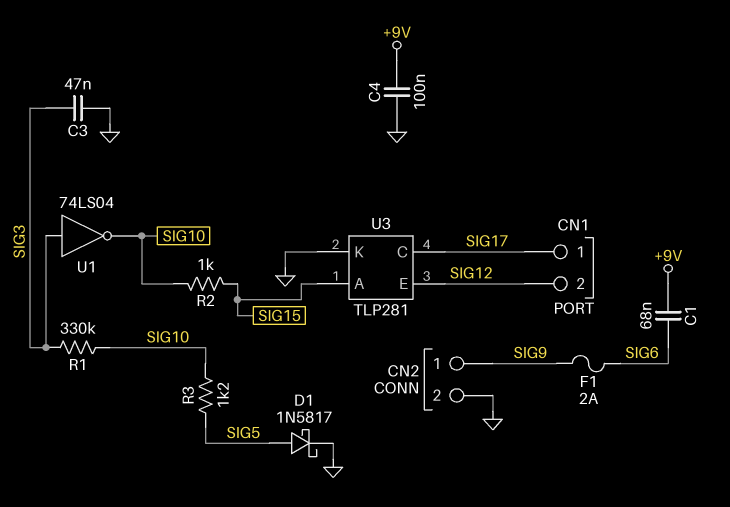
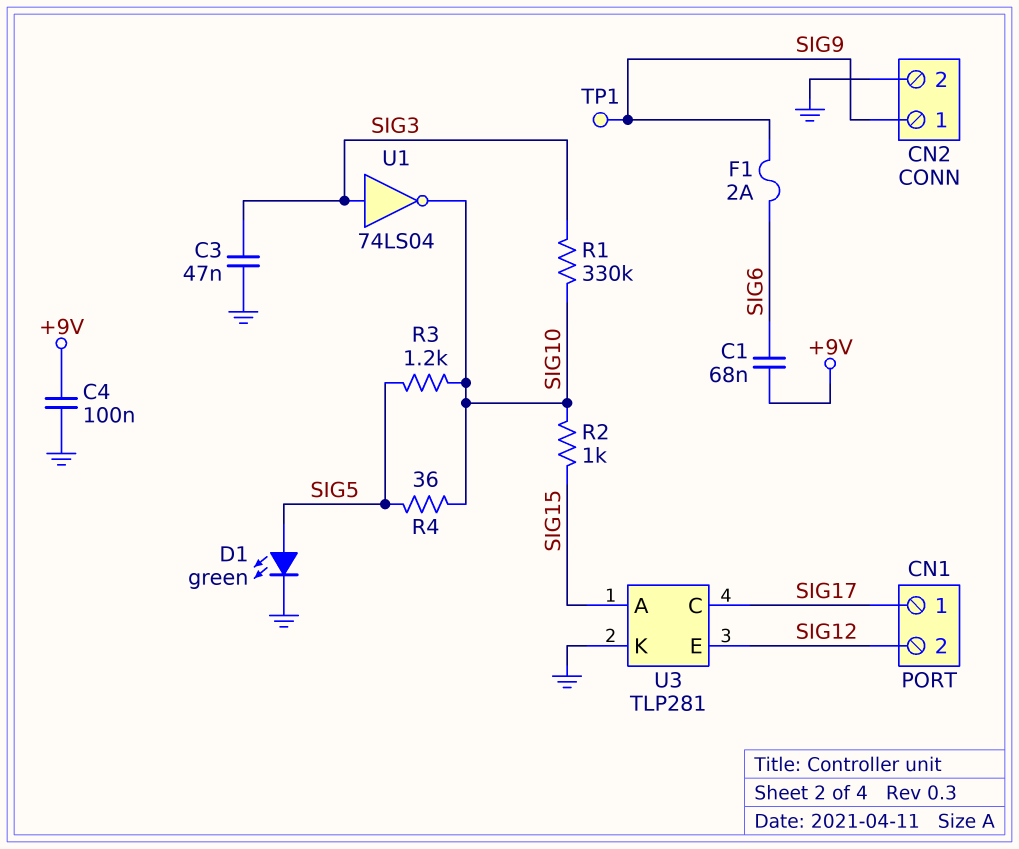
D1: schottky 1N5817 (A SIG5, K GND) -> LED green (A SIG5, K GND)
R4: none -> 36 (SIG5, SIG10)
TP1: none -> test point (SIG9)

